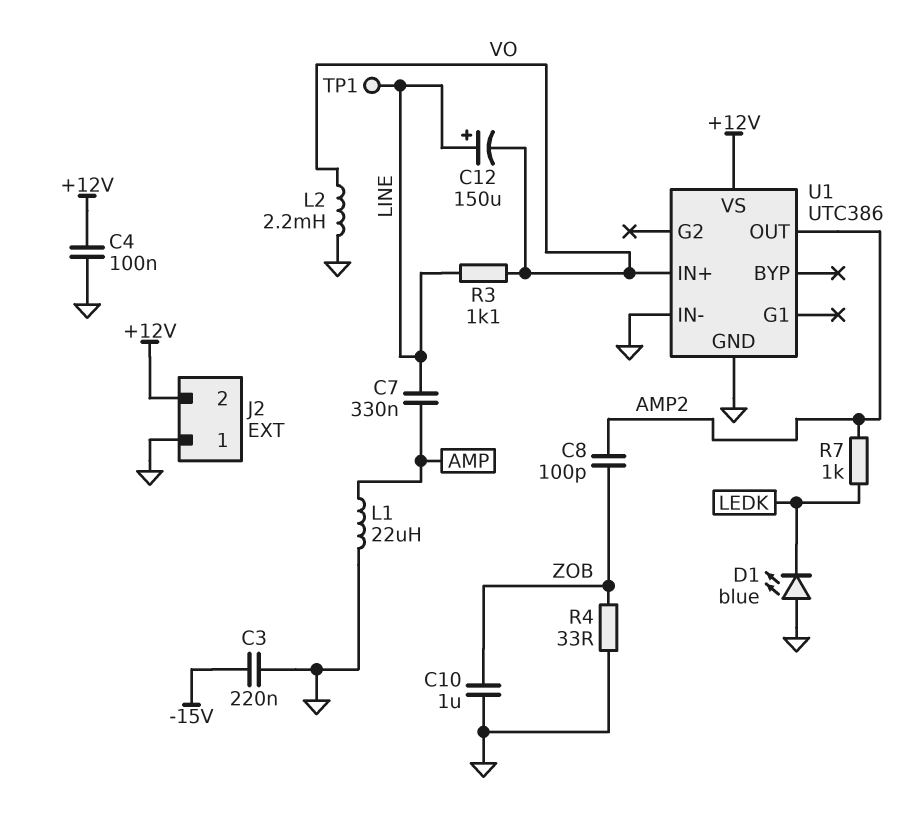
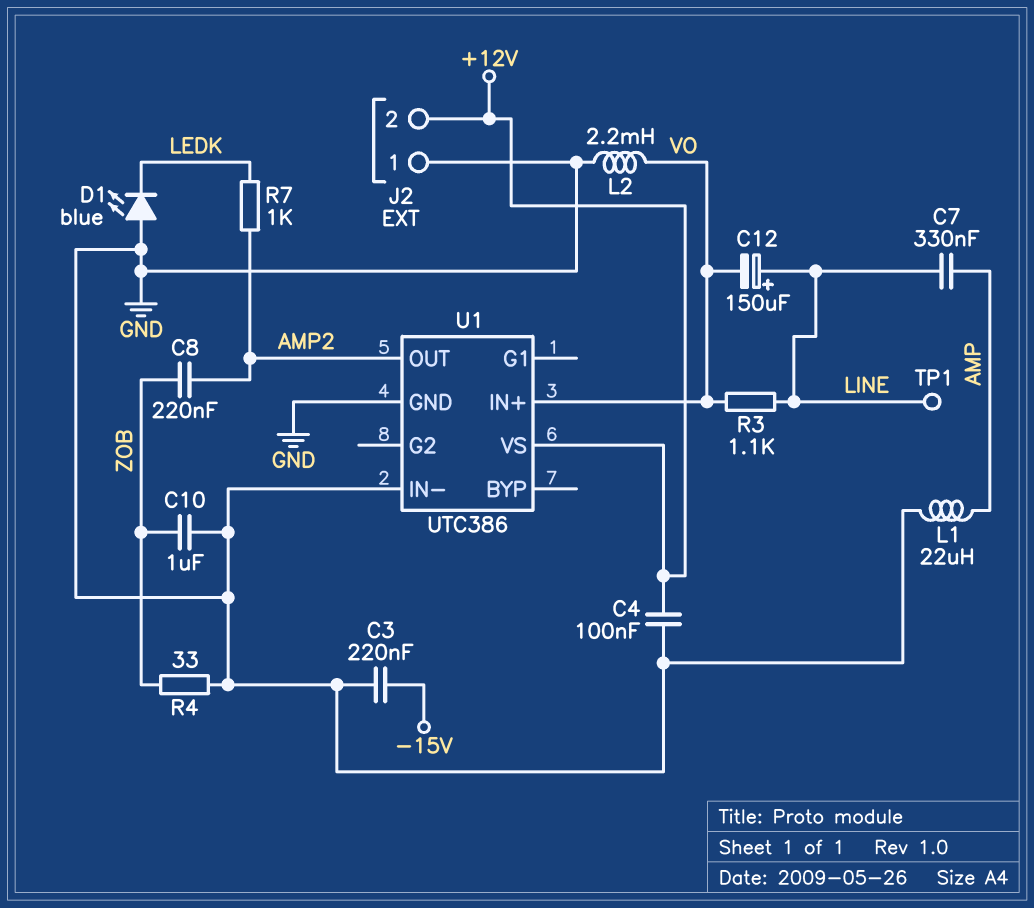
C8: 100pF (AMP2, ZOB) -> 220nF (AMP2, ZOB)

